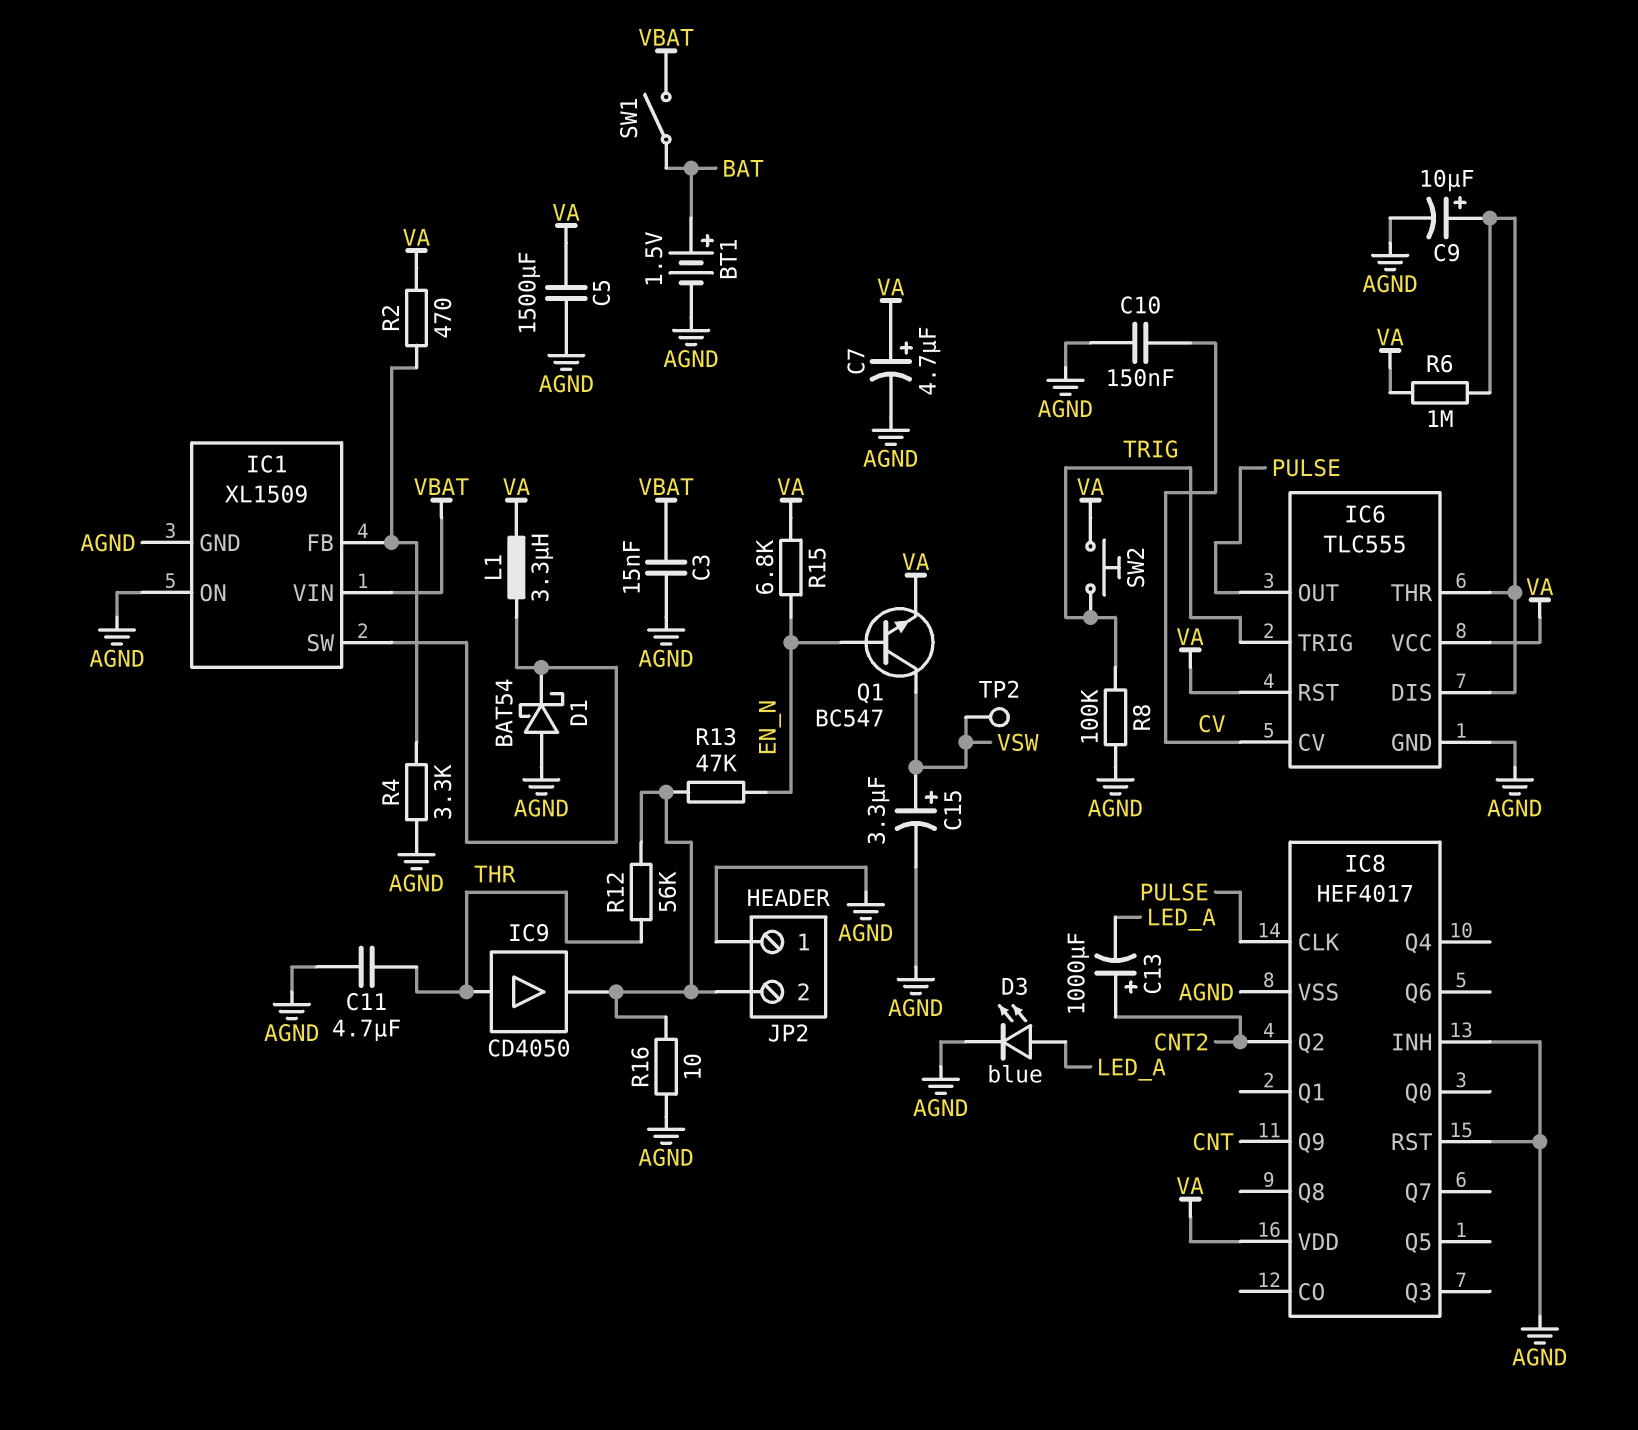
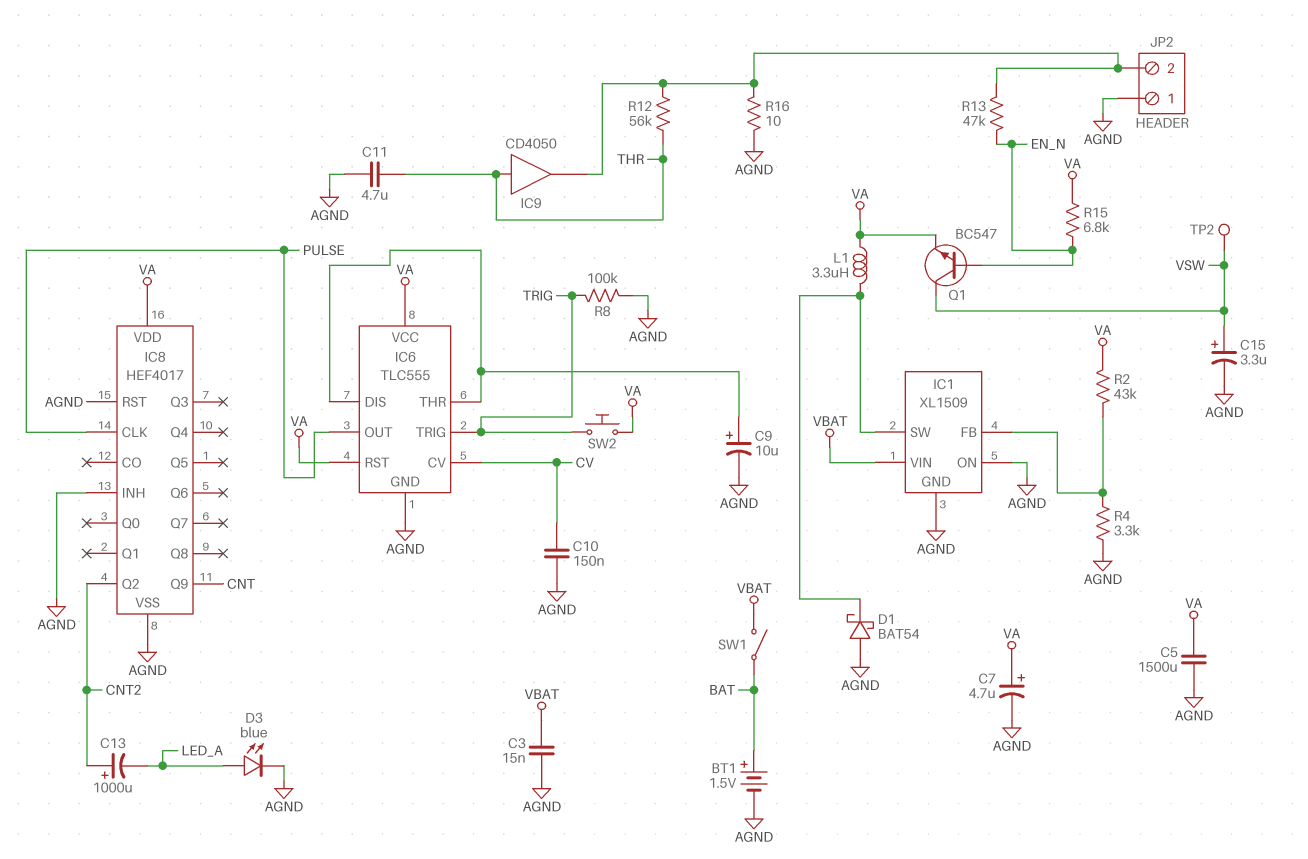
R2: 470 (IC1/FB, VA) -> 43k (IC1/FB, VA)
R6: 1M (IC6/DIS, VA) -> none

